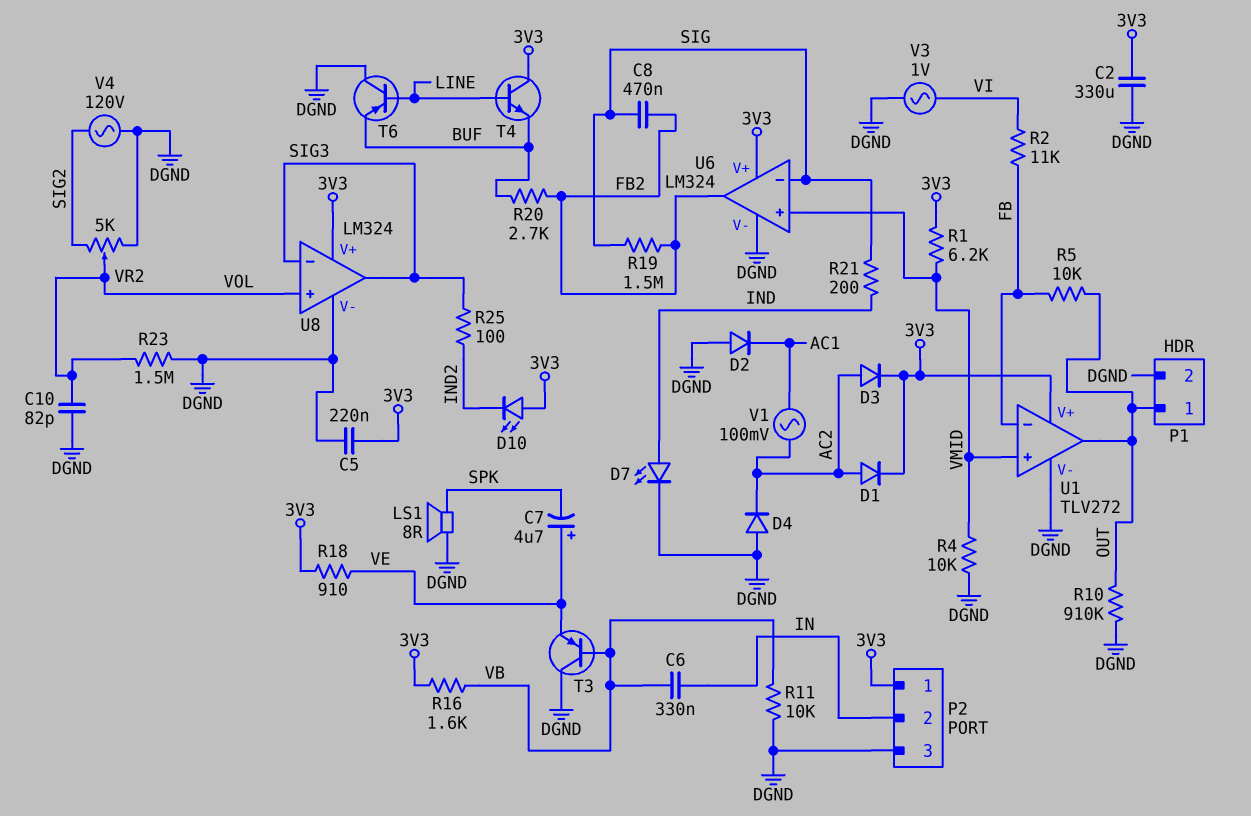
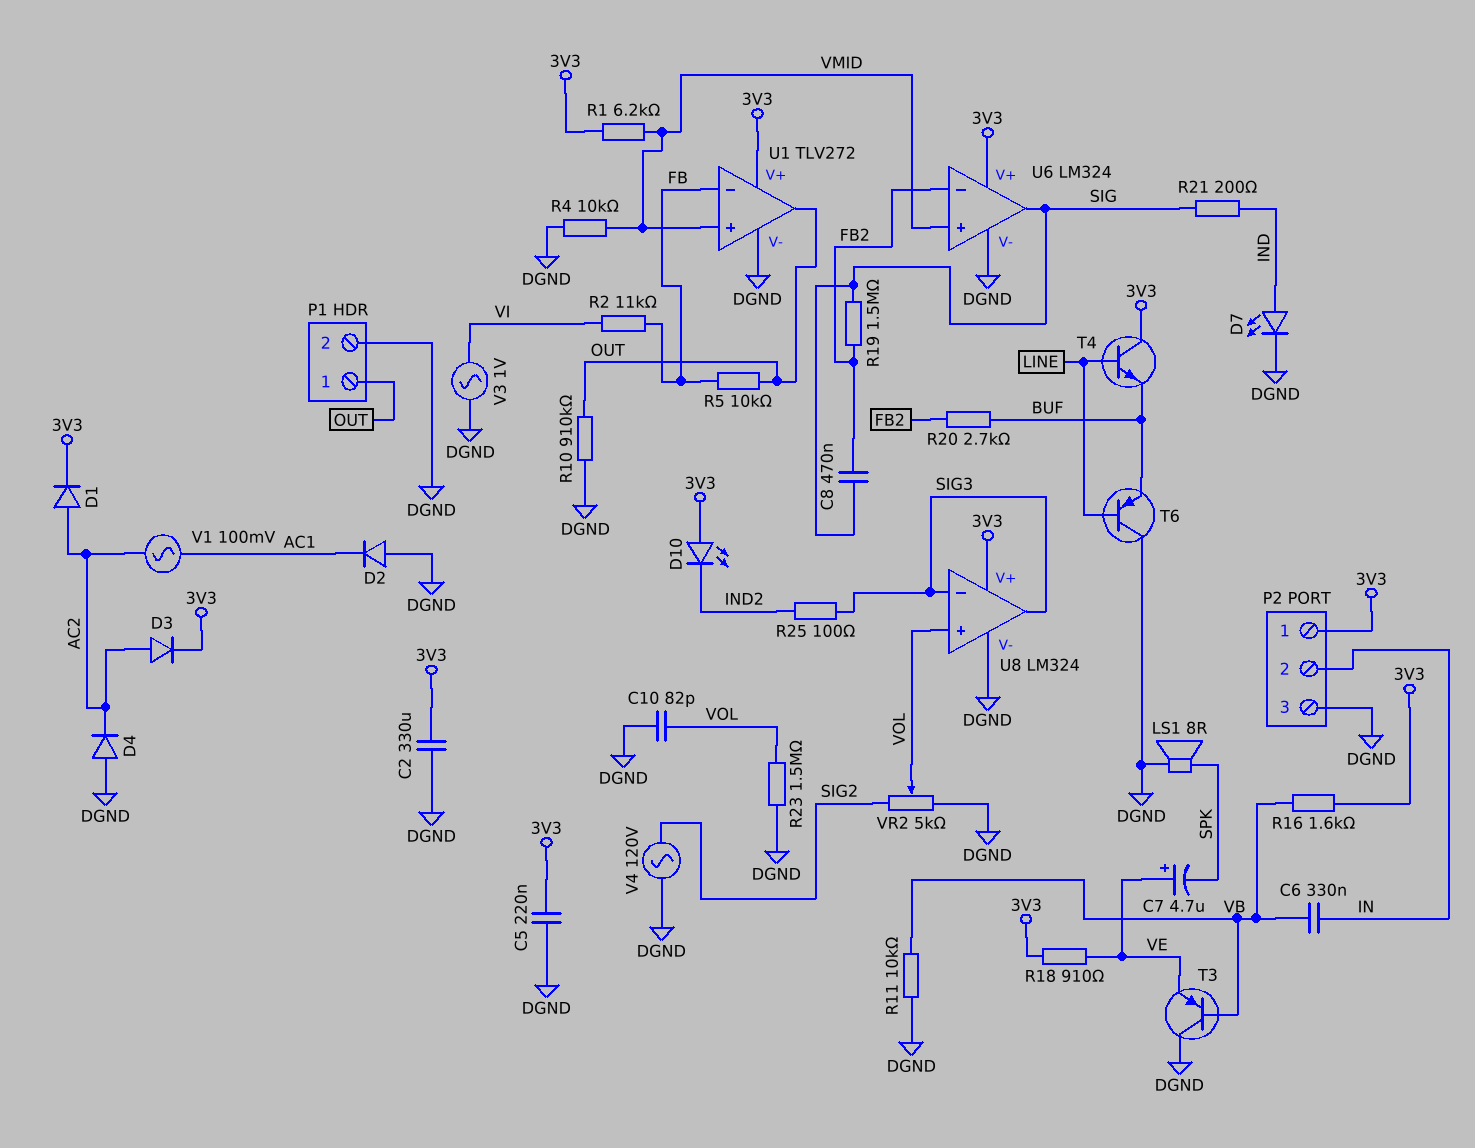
U6 pin in-: SIG -> FB2
U6 pin out: FB2 -> SIG

